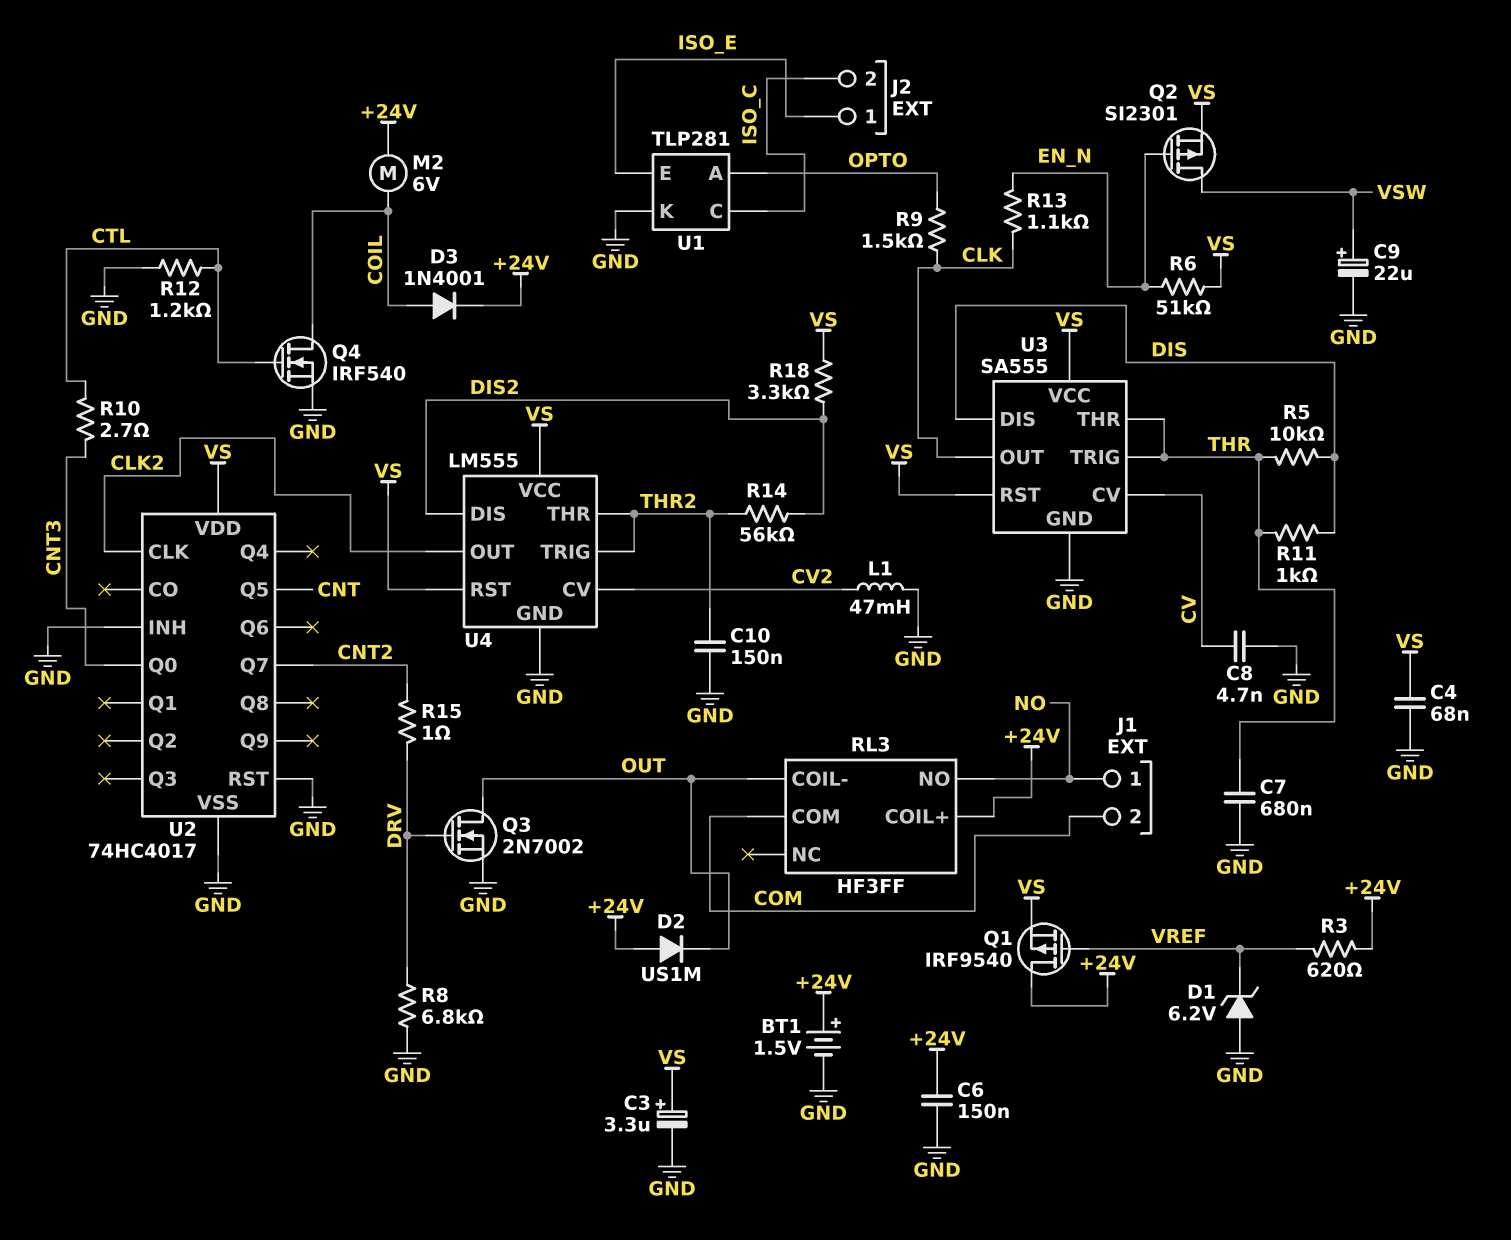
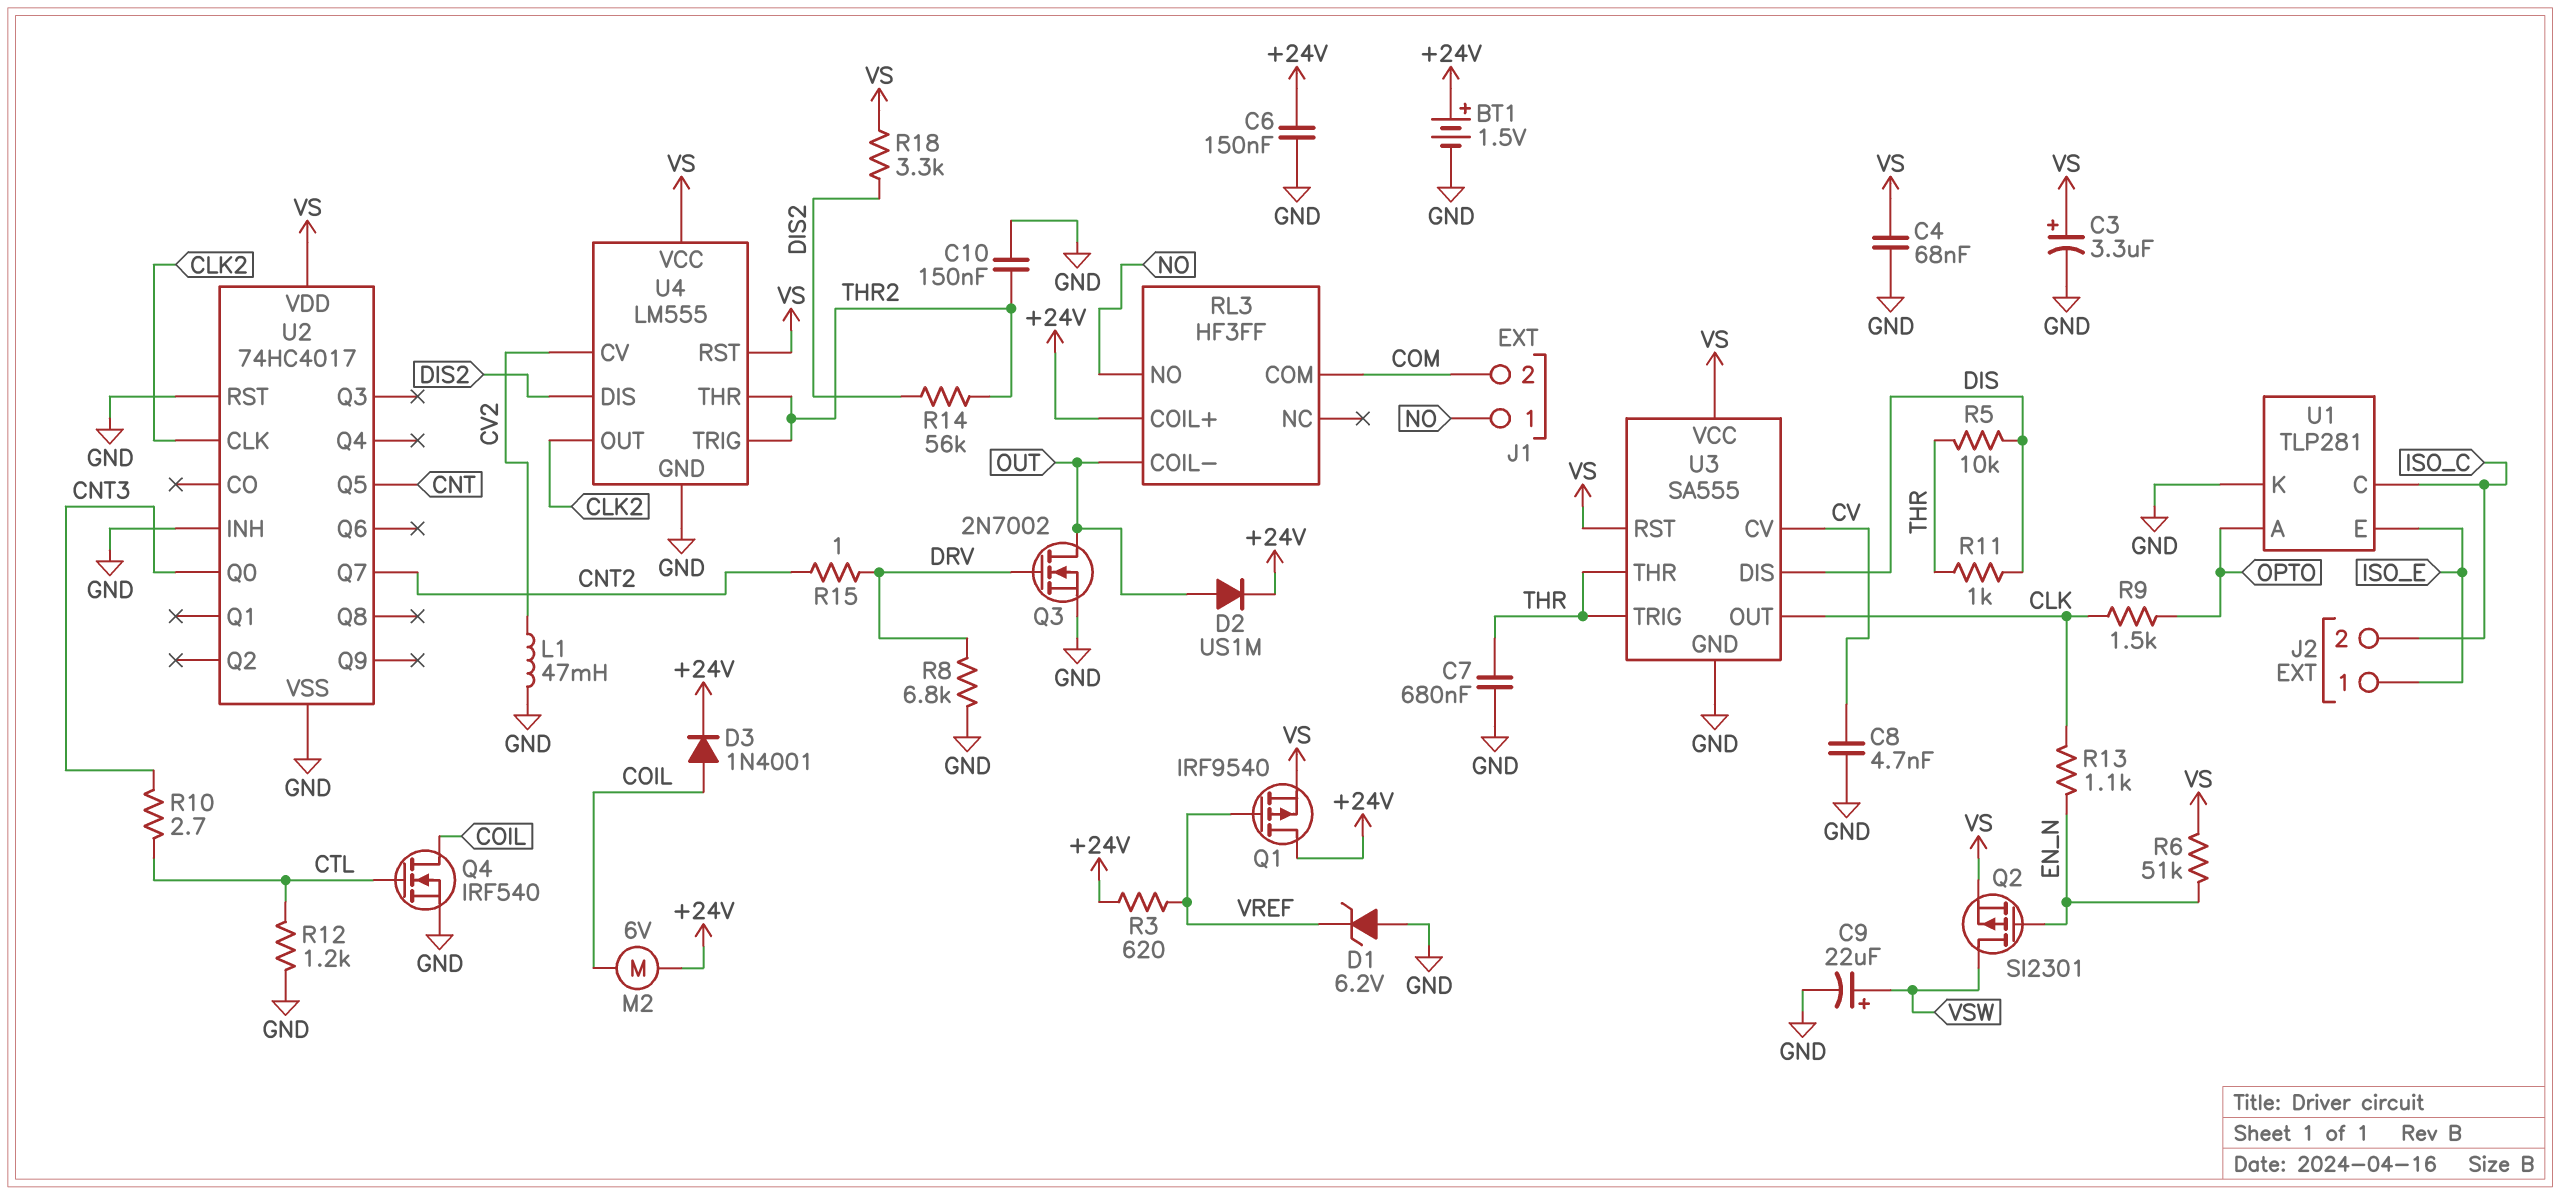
D2: diode US1M (A +24V, K OUT) -> diode US1M (A OUT, K +24V)

